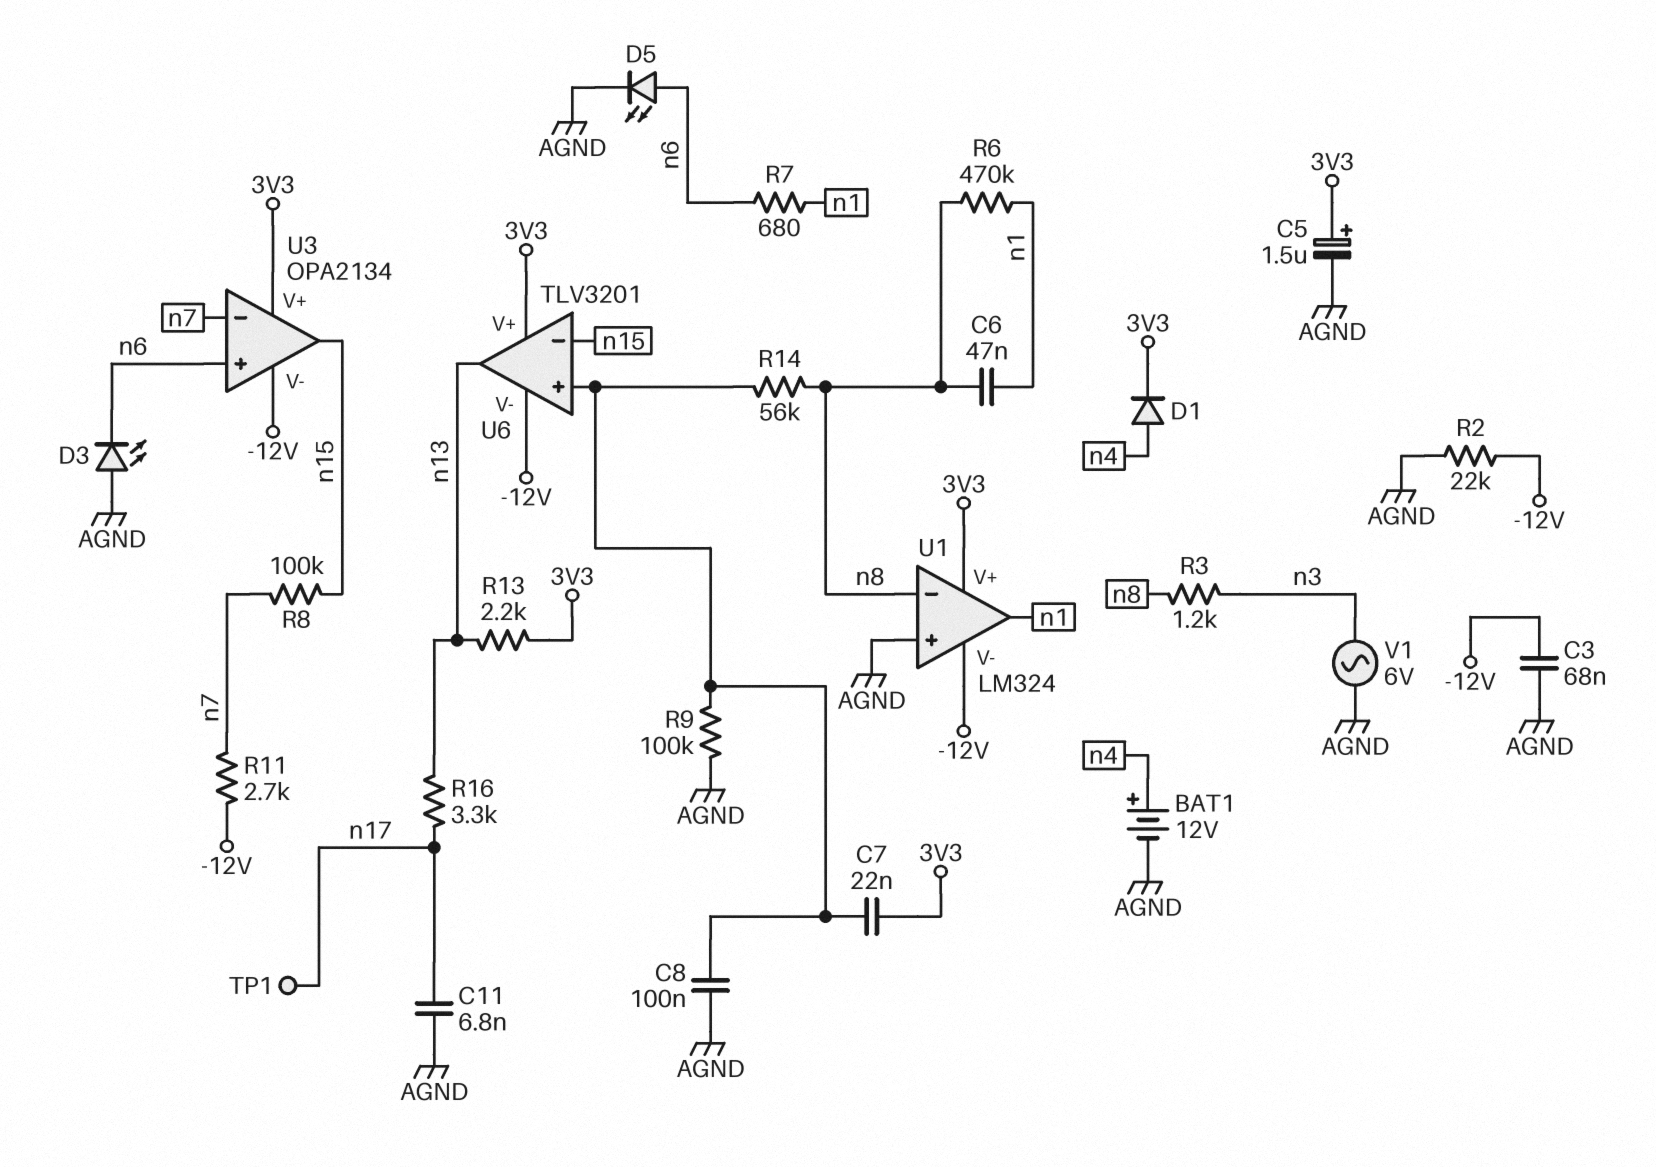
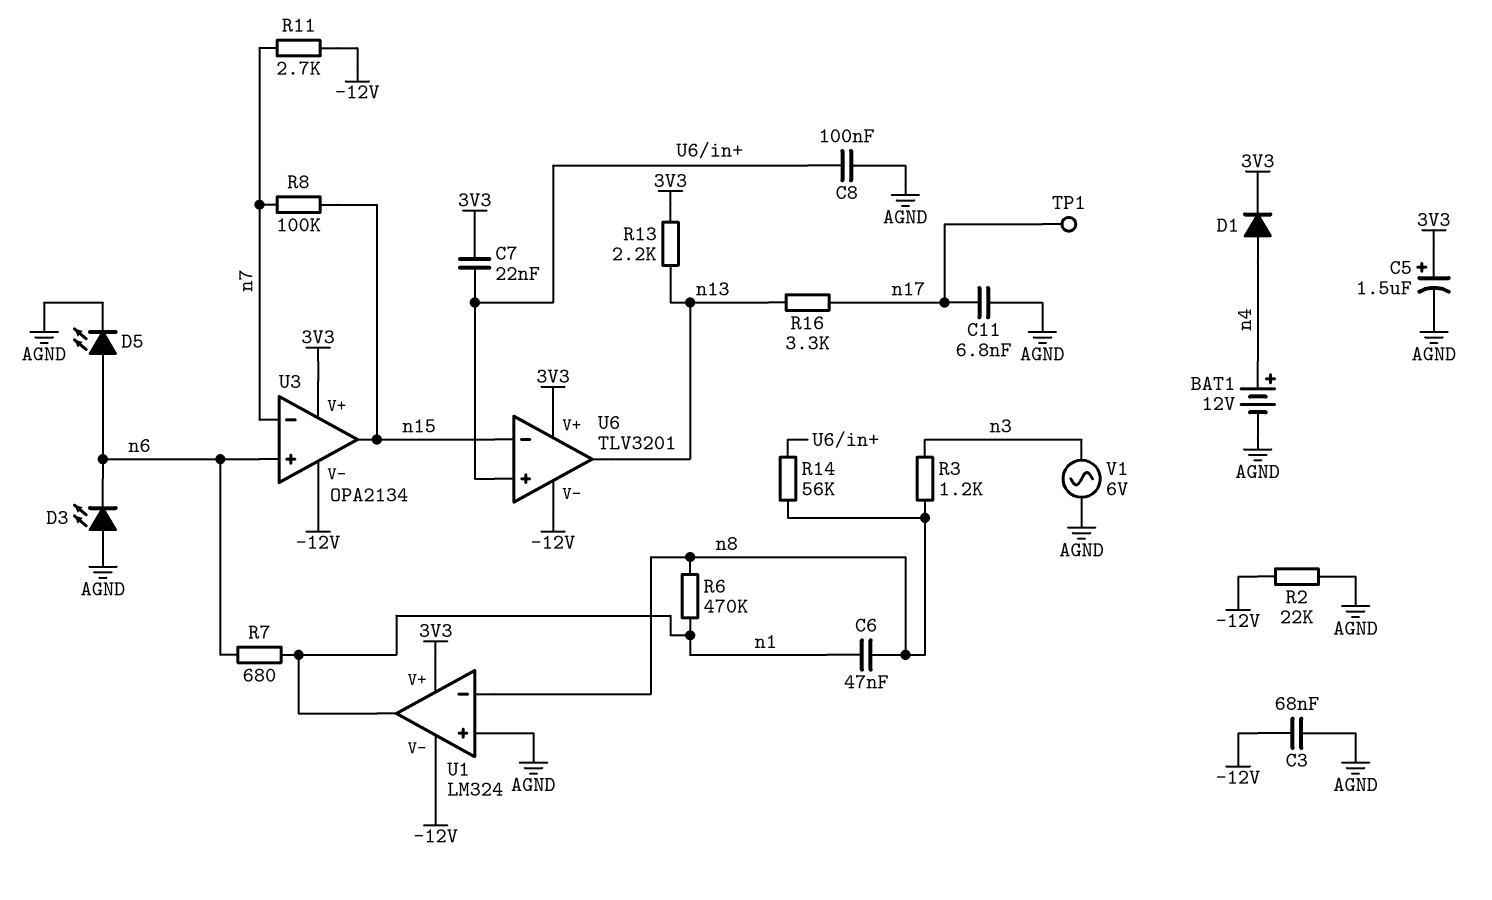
R9: 100k (AGND, U6/in+) -> none

